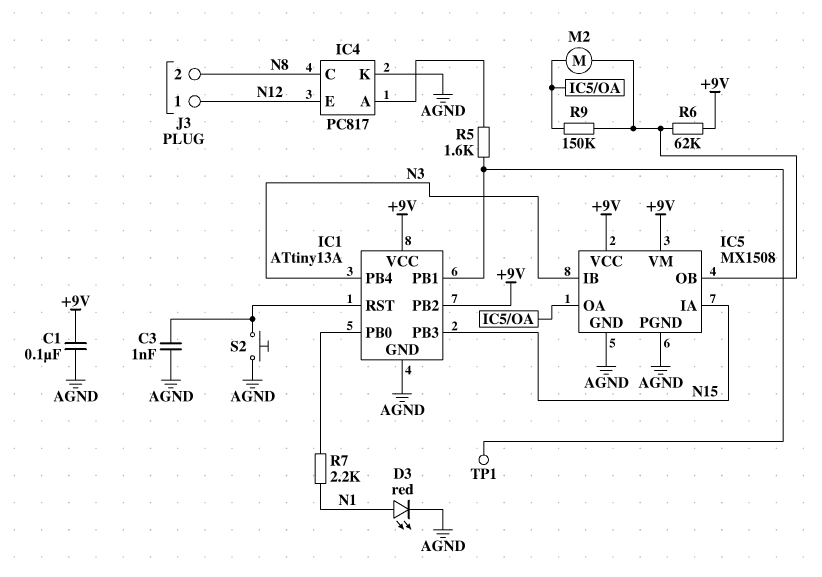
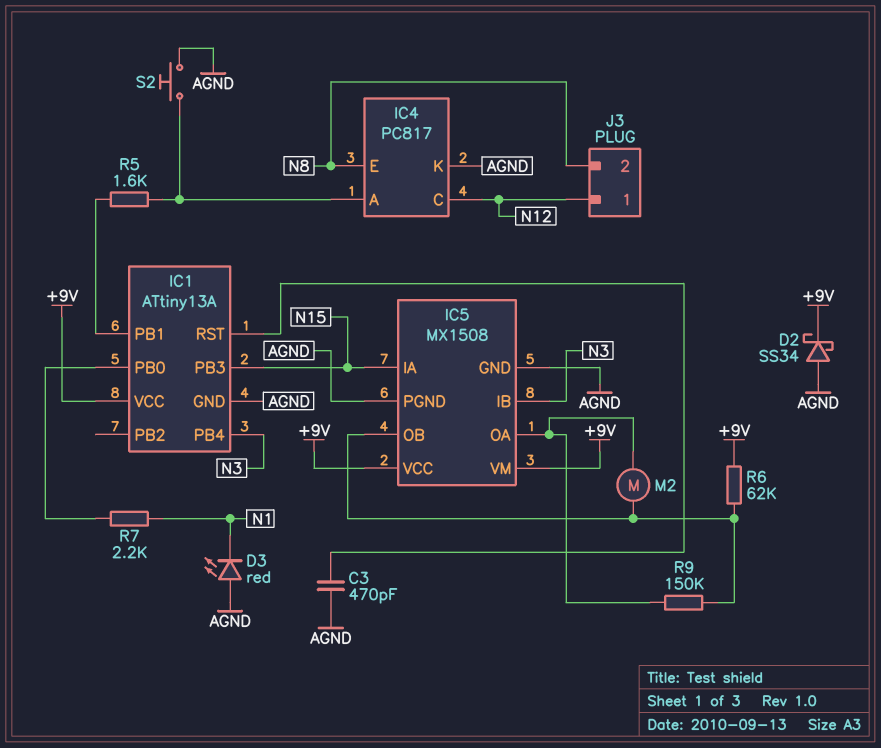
C1: 100nF (+9V, AGND) -> none
C3: 1nF (AGND, IC1/RST) -> 470pF (AGND, IC1/RST)
D2: none -> schottky SS34 (A AGND, K +9V)
D3: LED red (A N1, K AGND) -> LED red (A AGND, K N1)
IC1 pin PB2: +9V -> none
IC4 pin C: N8 -> N12
IC4 pin E: N12 -> N8
S2: button (AGND, IC1/RST) -> button (AGND, IC4/A)
TP1: test point (IC1/PB1) -> none

